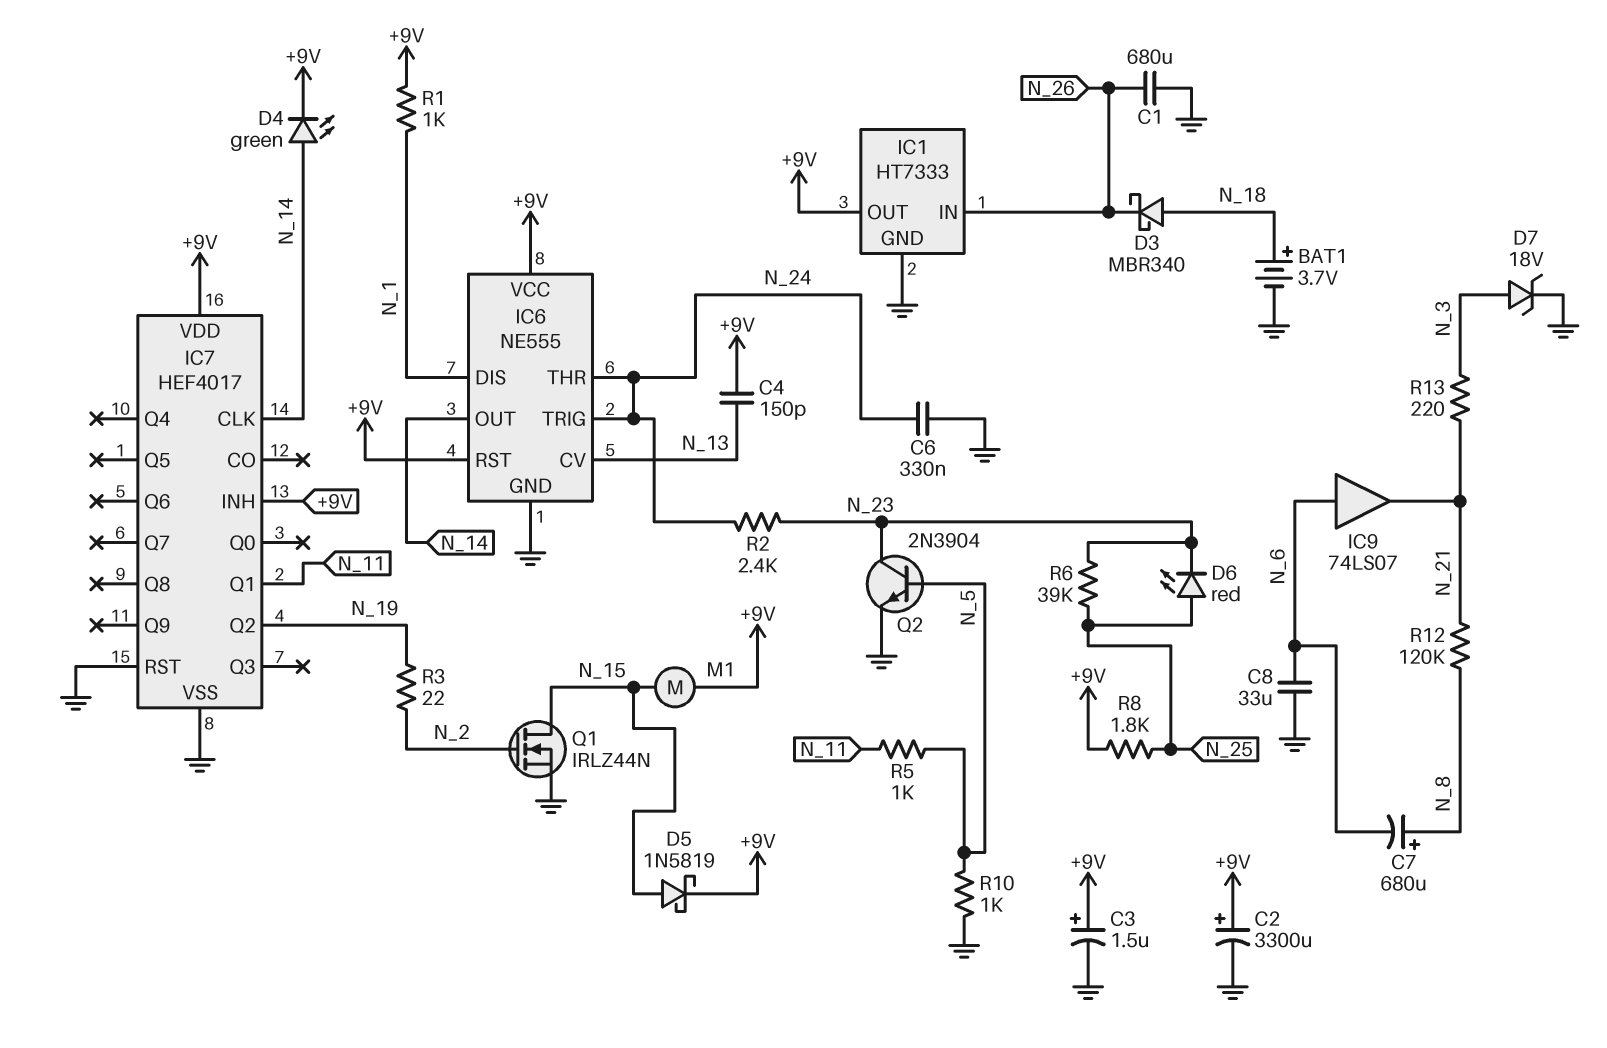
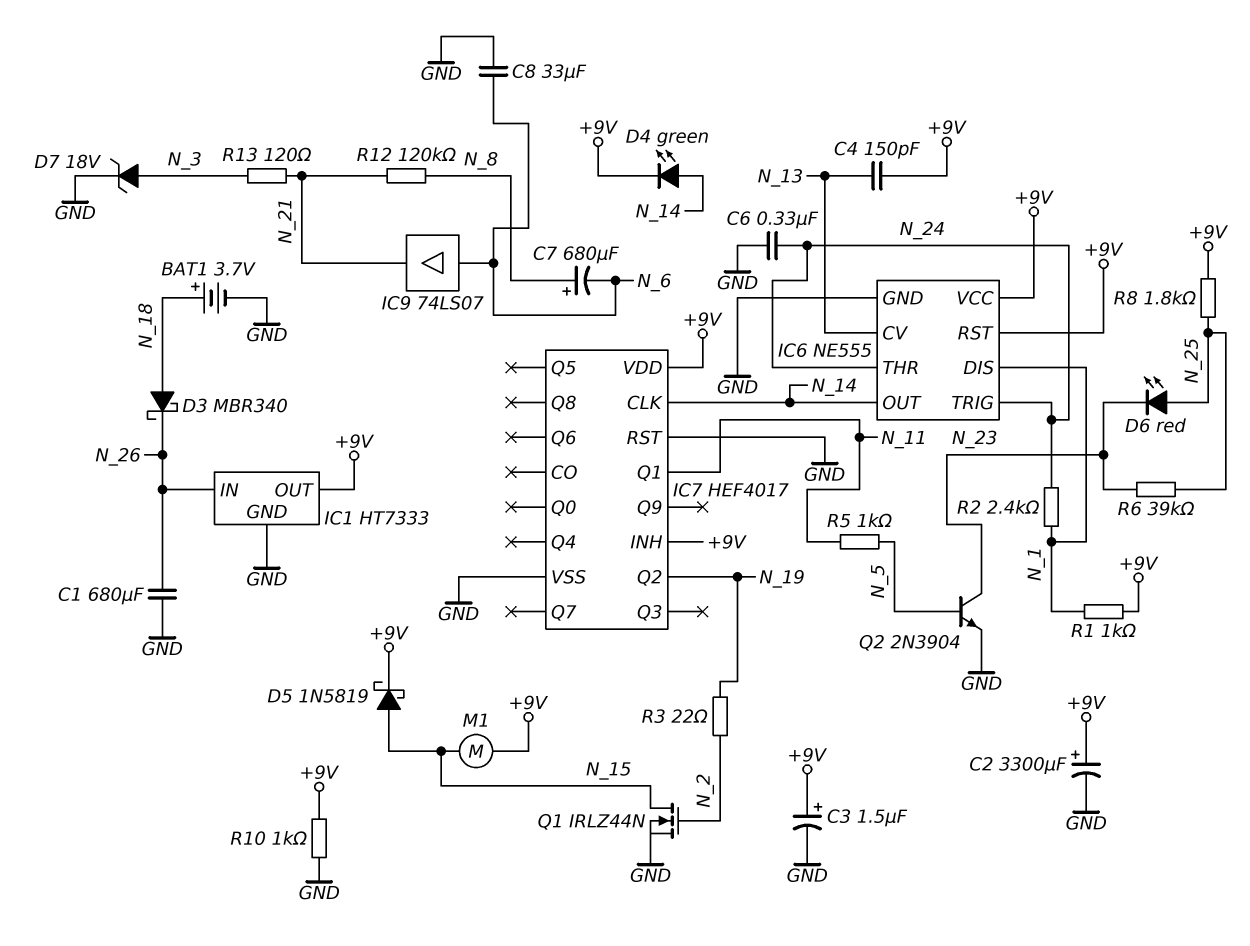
R2: 2.4k (N_23, N_24) -> 2.4k (N_1, N_24)
R10: 1k (GND, N_5) -> 1k (+9V, GND)
R13: 220 (N_3, N_21) -> 120 (N_3, N_21)

